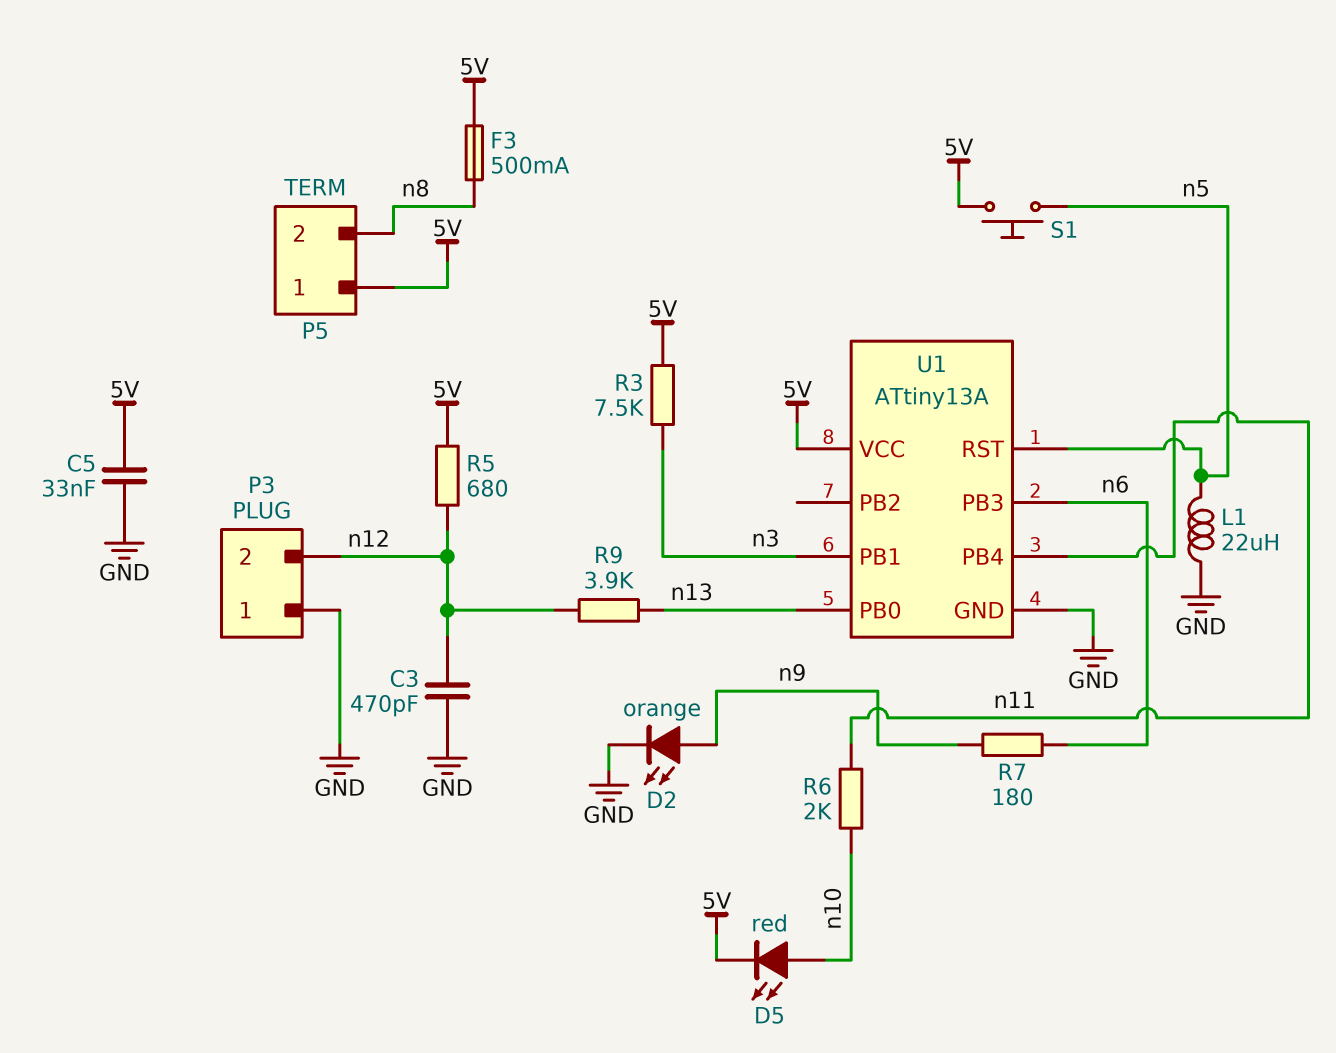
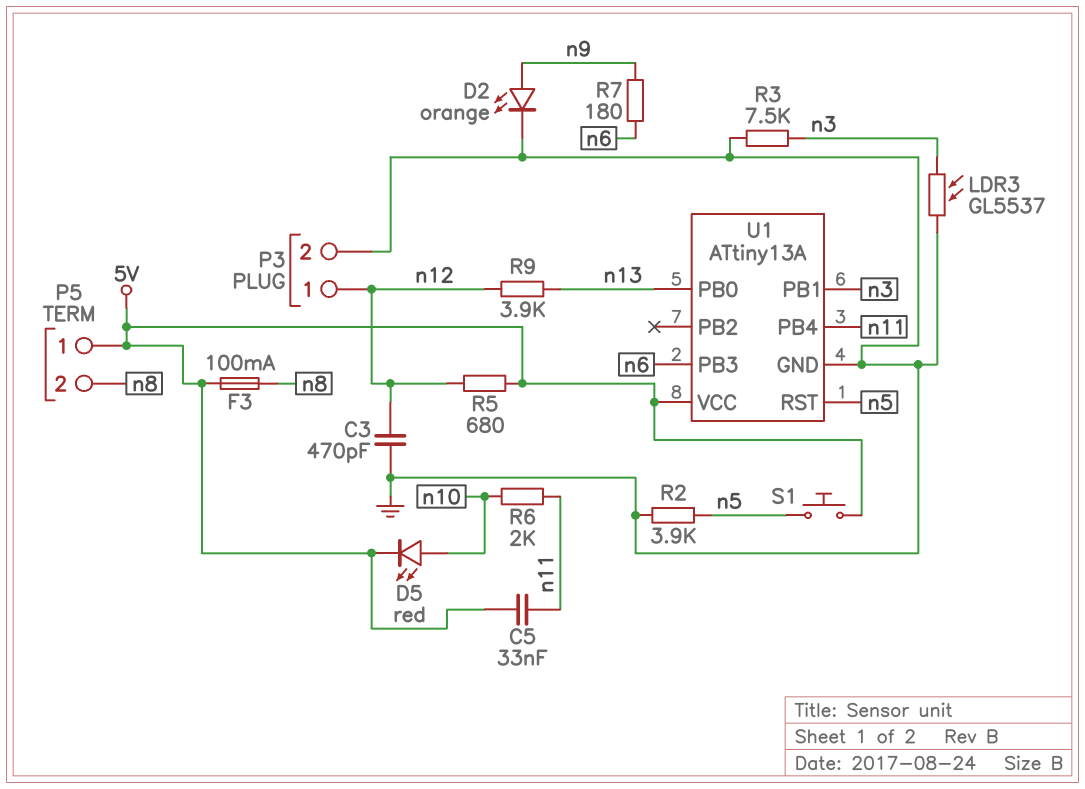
C5: 33nF (5V, GND) -> 33nF (5V, n11)
F3: 500mA (5V, n8) -> 100mA (5V, n8)
L1: 22uH (GND, n5) -> none
LDR3: none -> GL5537 (GND, n3)
P3 pin 1: GND -> n12
P3 pin 2: n12 -> GND
R2: none -> 3.9k (GND, n5)
R3: 7.5k (5V, n3) -> 7.5k (GND, n3)

